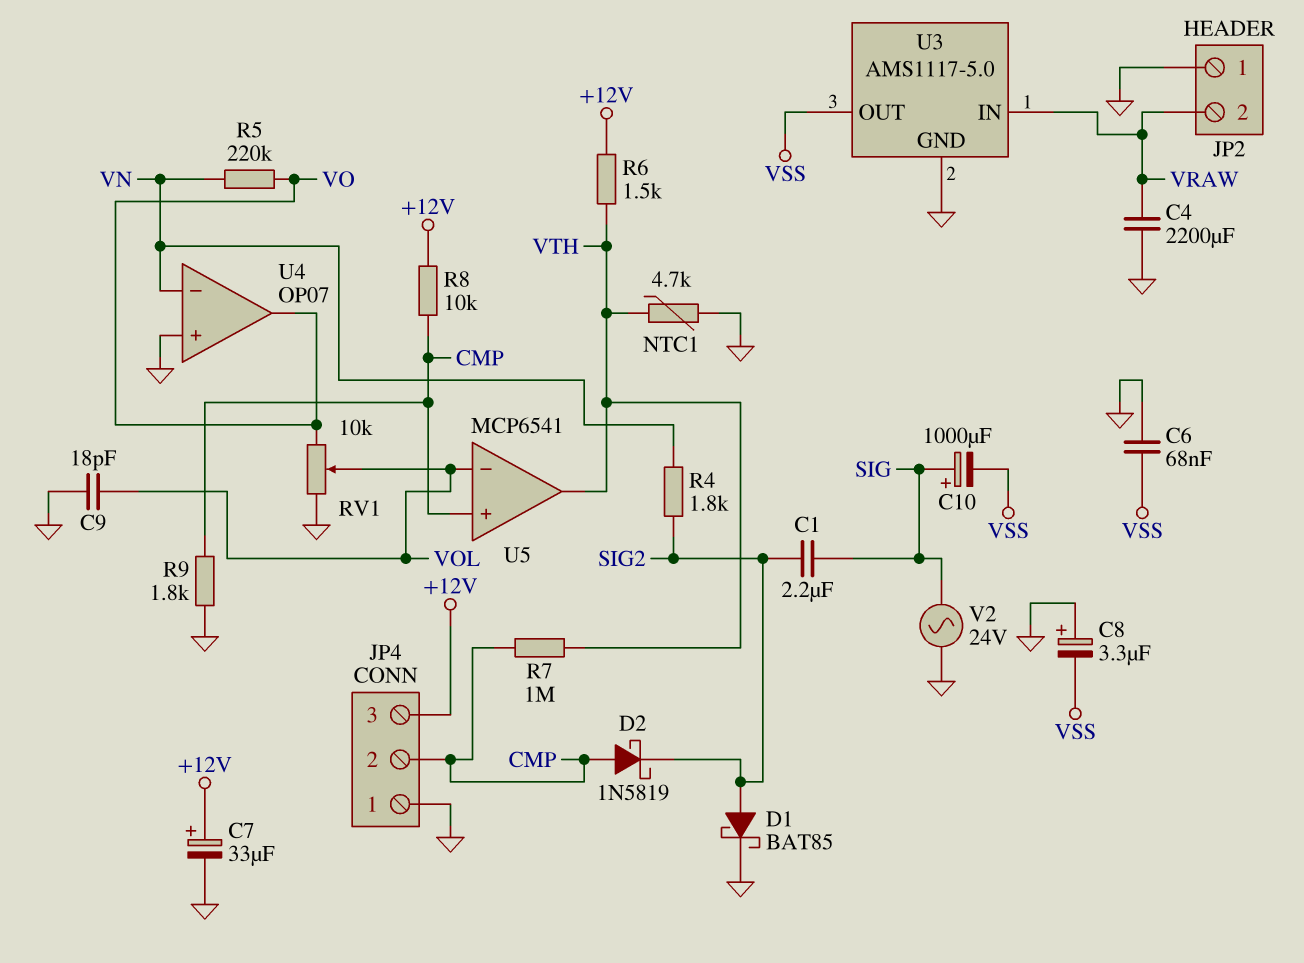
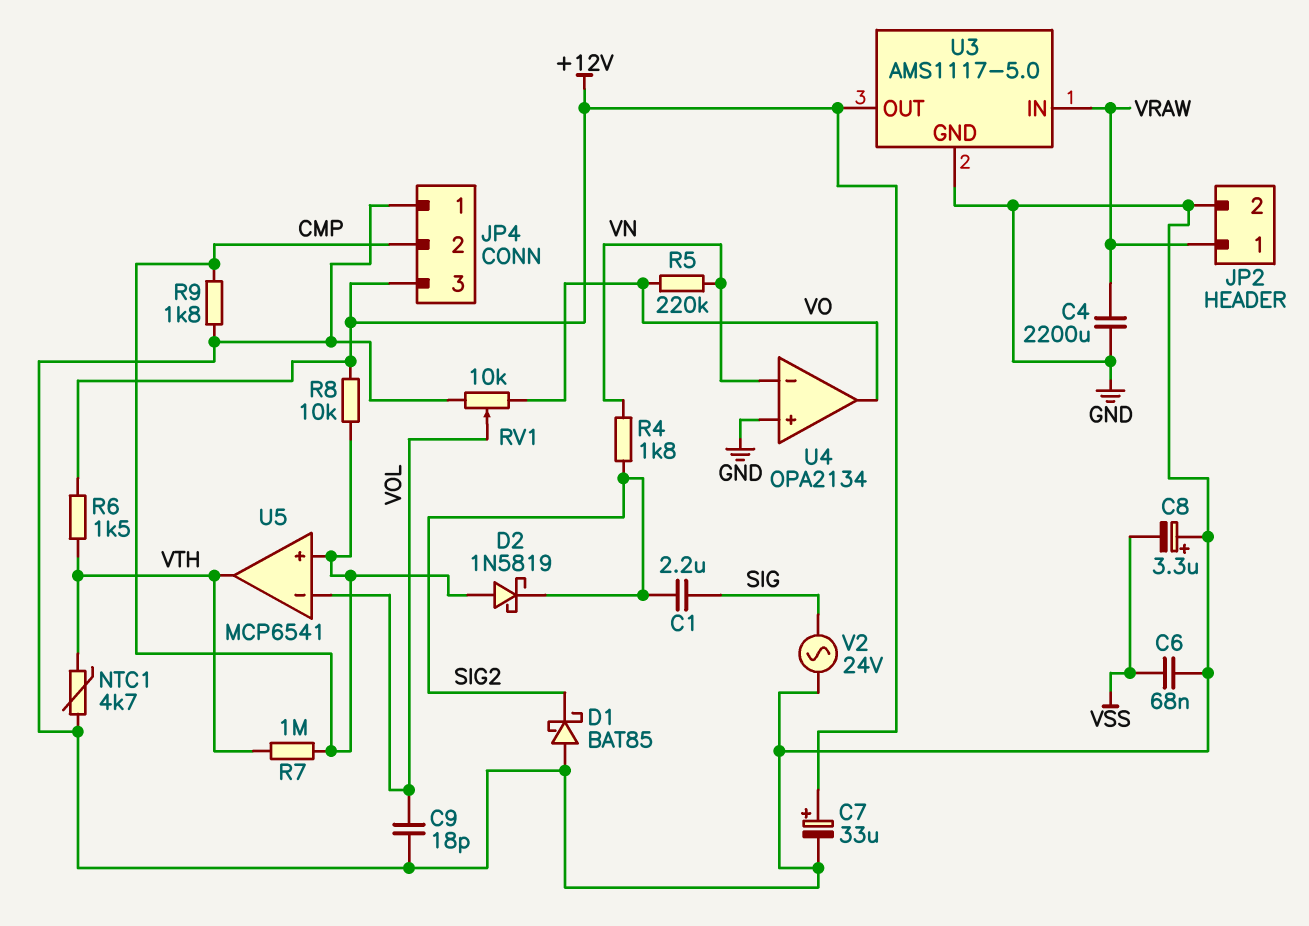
C10: 1000uF (plus SIG, minus VSS) -> none
D1: schottky BAT85 (A SIG2, K GND) -> schottky BAT85 (A GND, K SIG2)
JP2 pin 1: GND -> VRAW
JP2 pin 2: VRAW -> GND
U3 pin OUT: VSS -> +12V
U4: OP07 -> OPA2134

